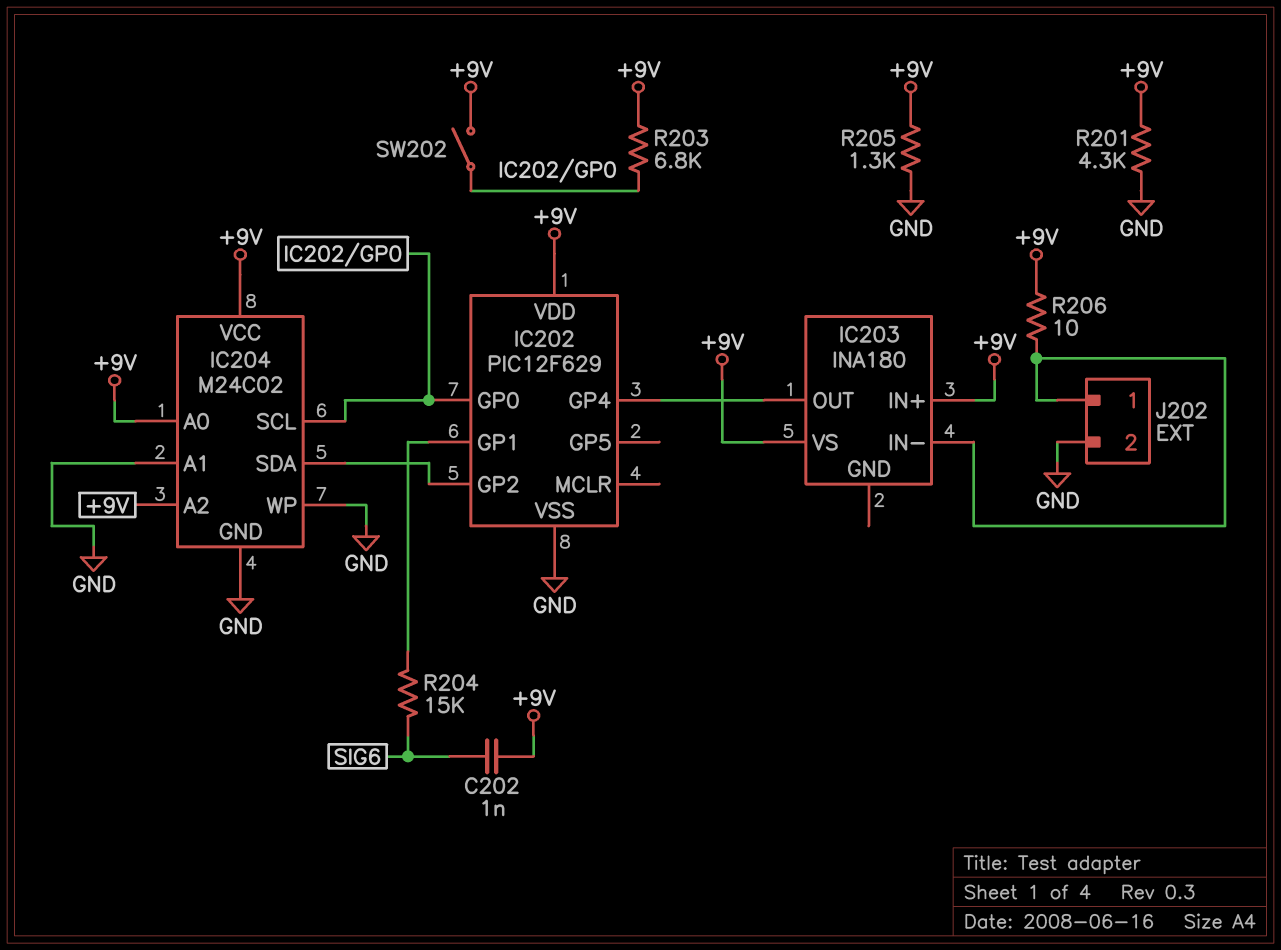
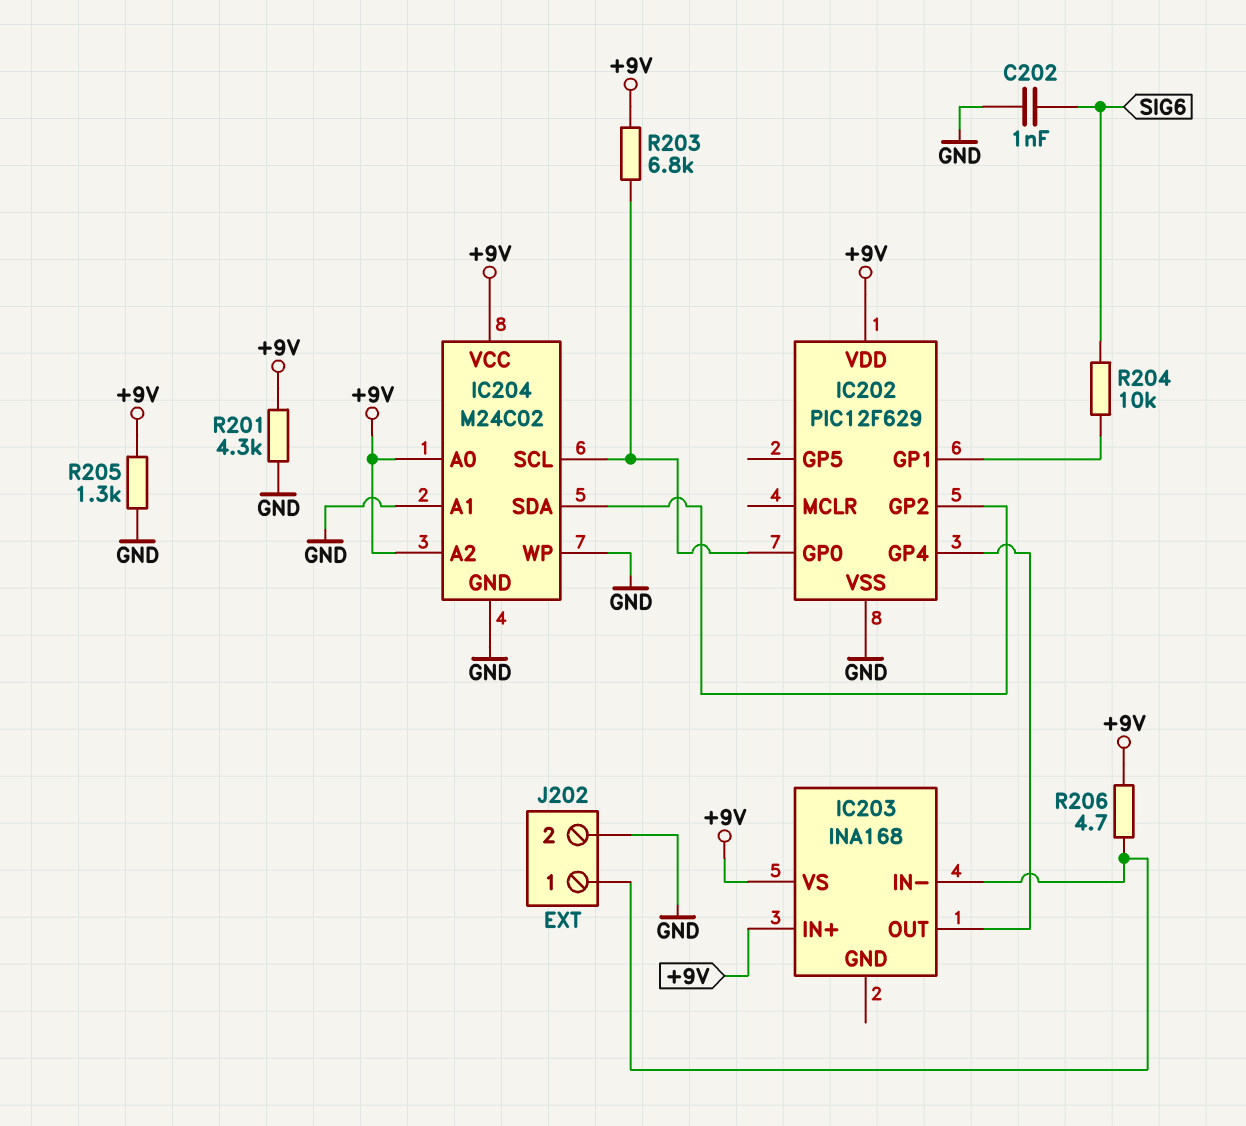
C202: 1nF (+9V, SIG6) -> 1nF (GND, SIG6)
IC203: INA180 -> INA168
R204: 15k (IC202/GP1, SIG6) -> 10k (IC202/GP1, SIG6)
R206: 10 (+9V, IC203/IN-) -> 4.7 (+9V, IC203/IN-)
SW202: switch (+9V, IC202/GP0) -> none

